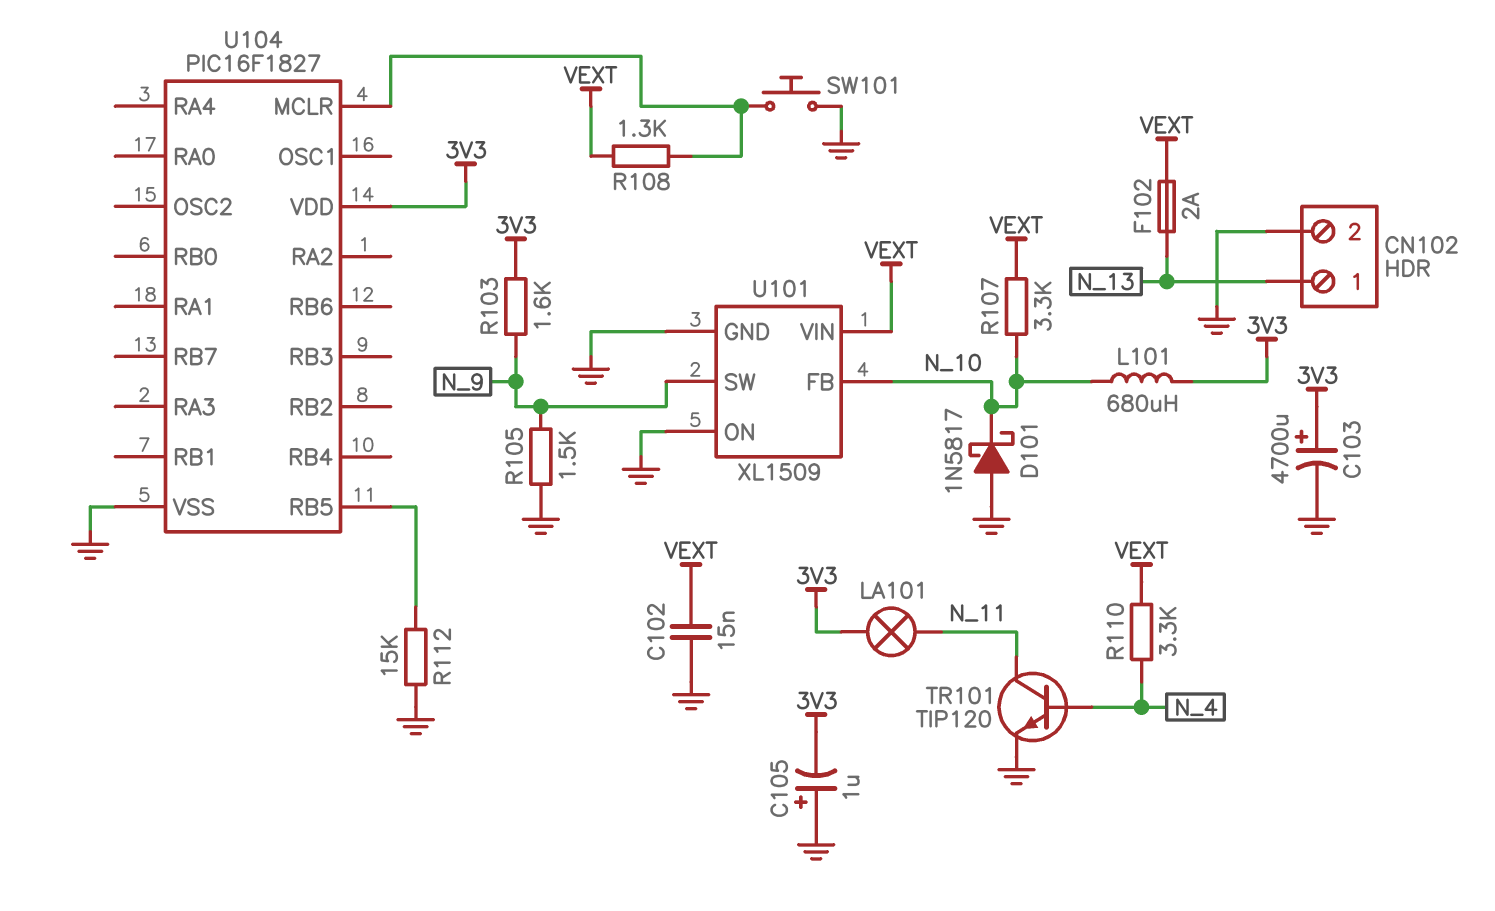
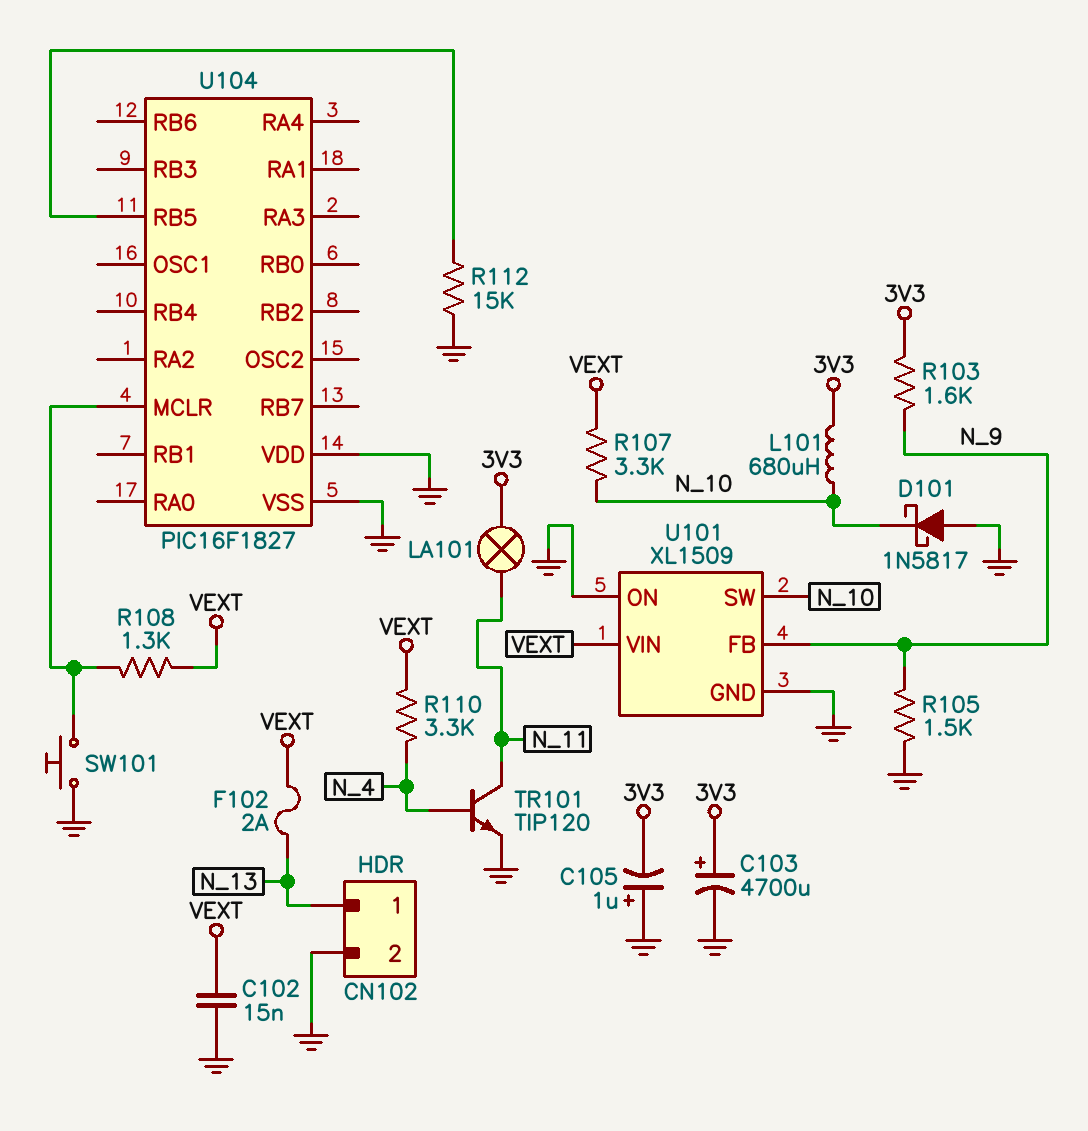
U101 pin FB: N_10 -> N_9
U101 pin SW: N_9 -> N_10
U104 pin VDD: 3V3 -> GND

